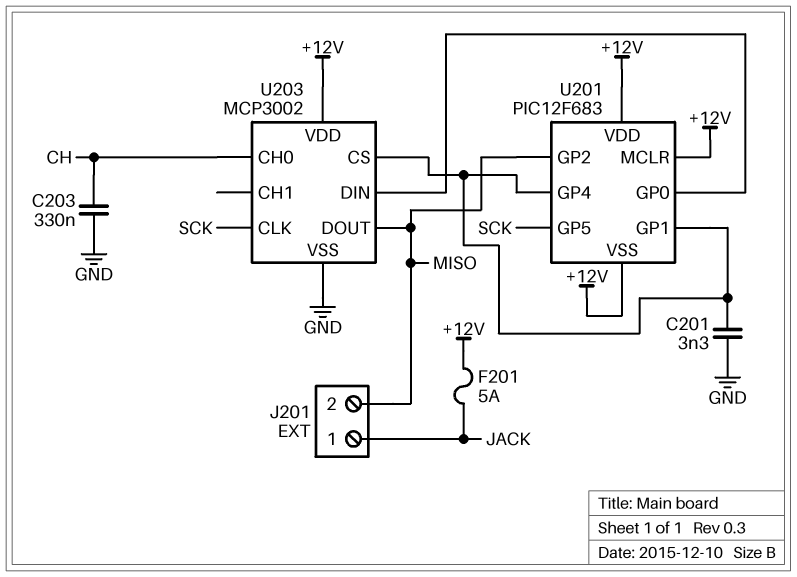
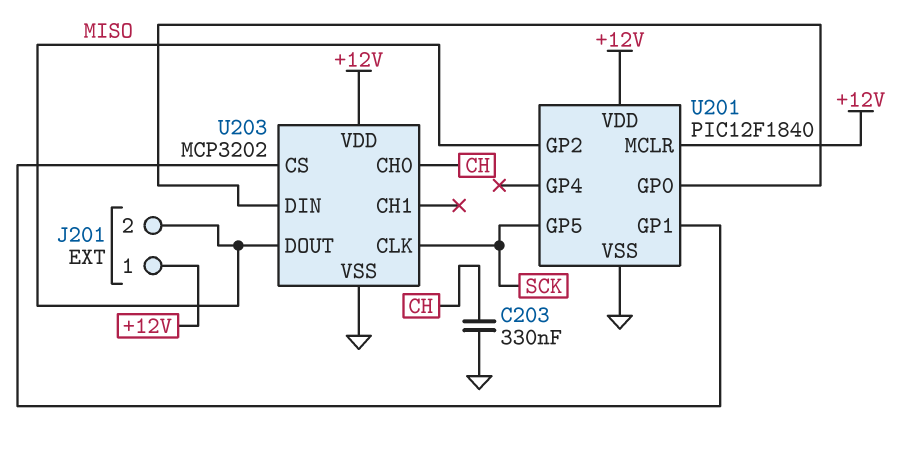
C201: 3.3nF (GND, U201/GP1) -> none
F201: 5A (+12V, JACK) -> none
J201 pin 1: JACK -> +12V
U201: PIC12F683 -> PIC12F1840
U201 pin GP4: U201/GP1 -> none
U201 pin VSS: +12V -> GND
U203: MCP3002 -> MCP3202

